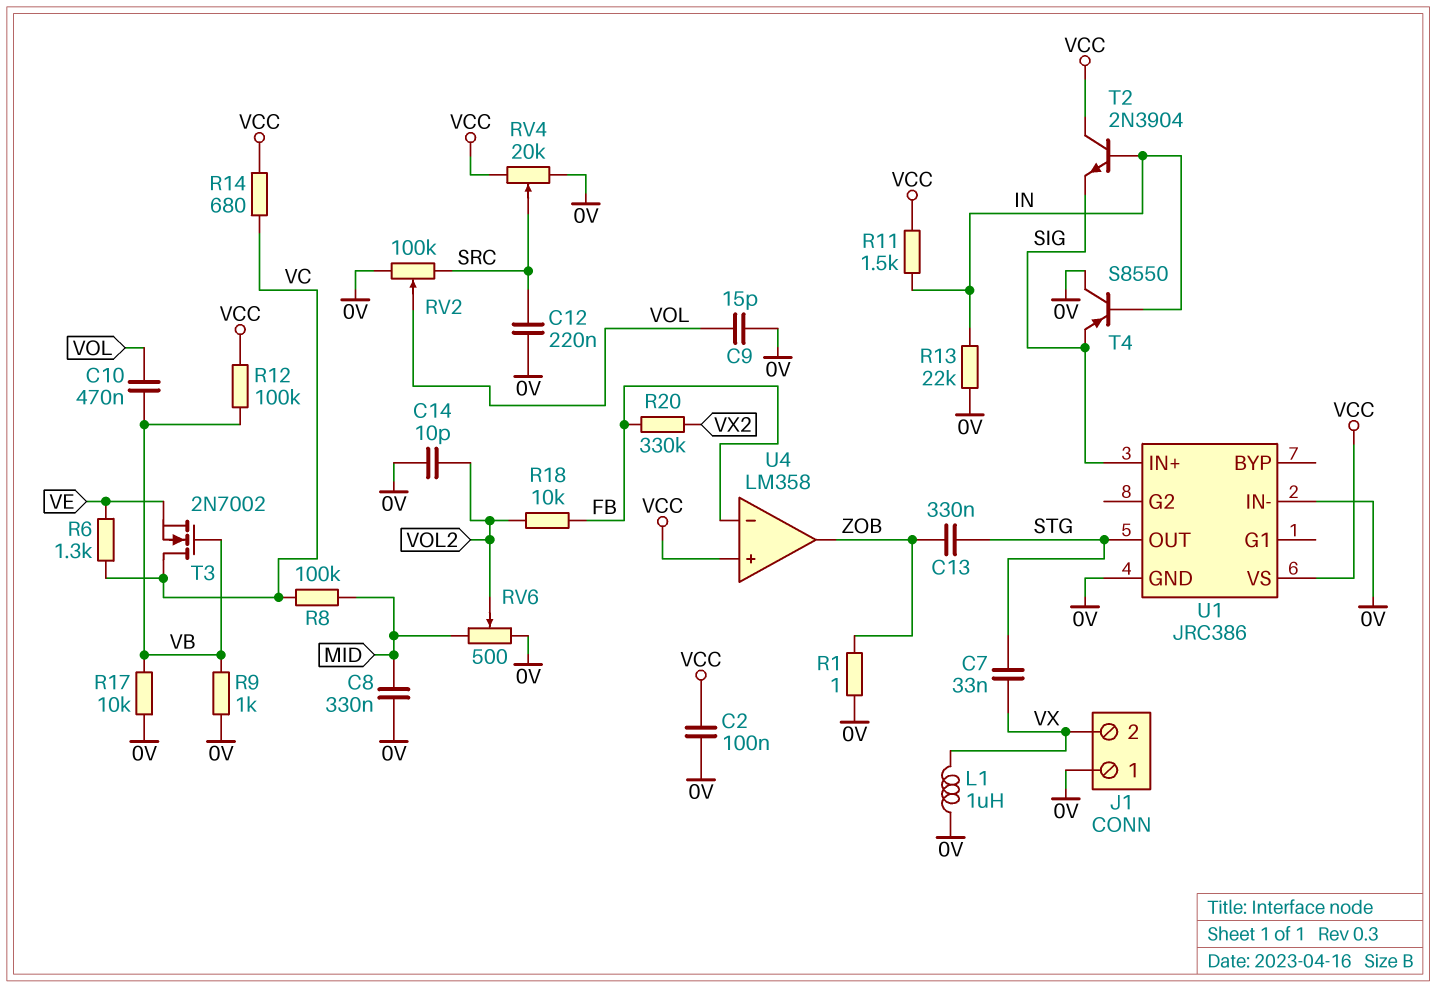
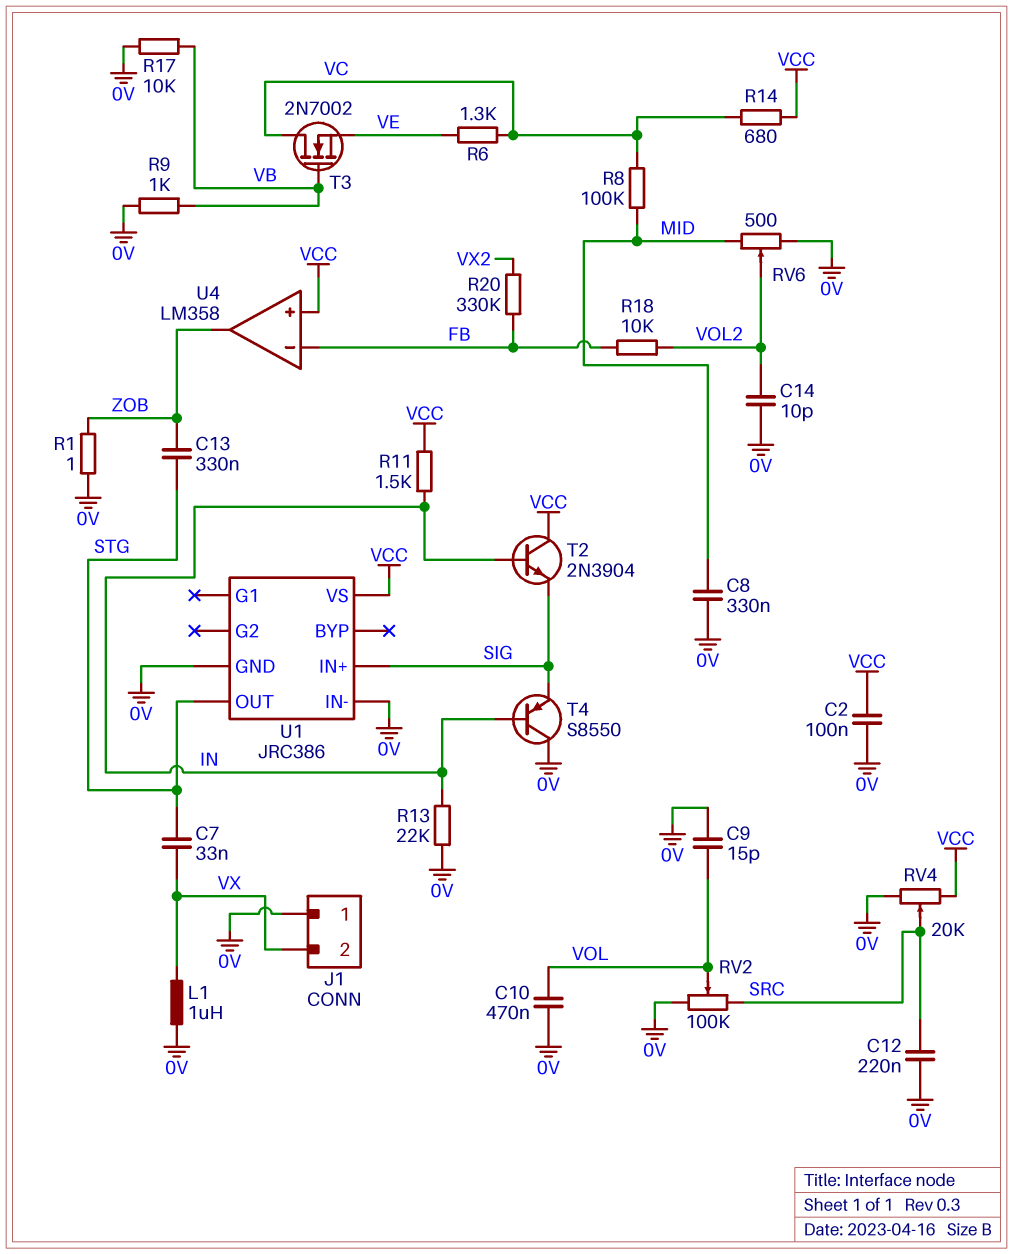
C10: 470nF (VB, VOL) -> 470nF (0V, VOL)
R12: 100k (VB, VCC) -> none

